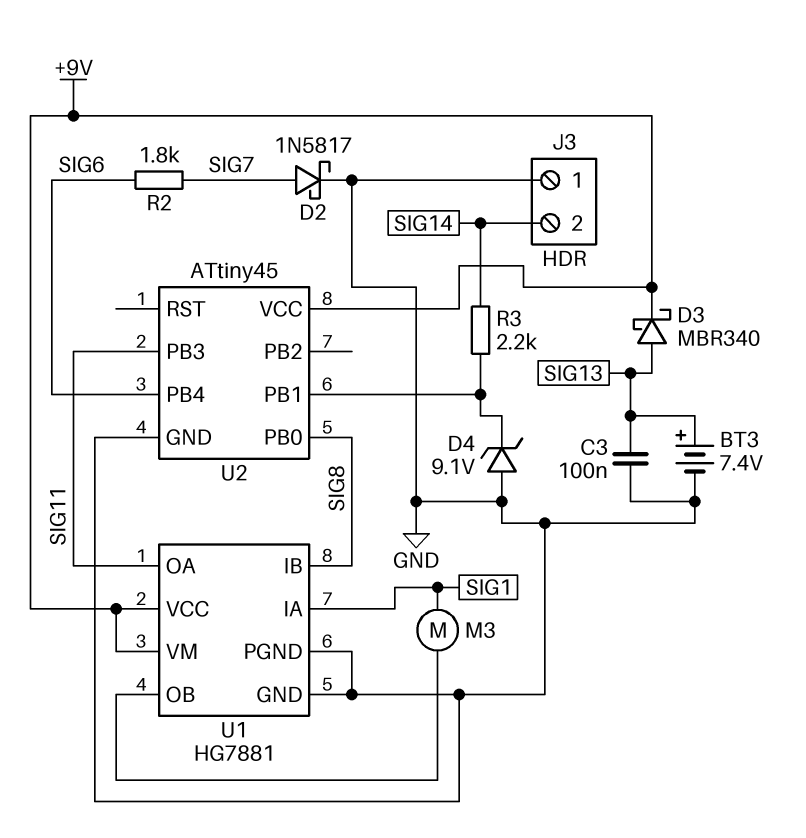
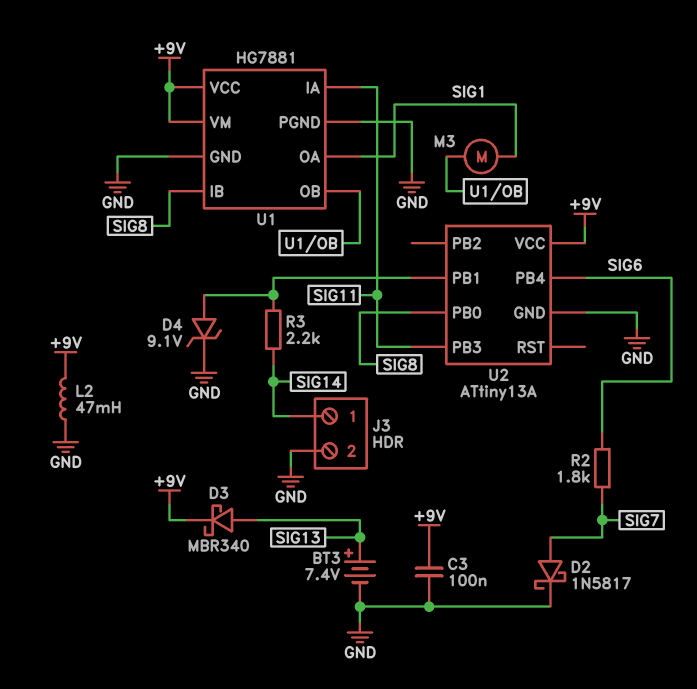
C3: 100nF (GND, SIG13) -> 100nF (+9V, GND)
D4: zener 9.1V (A GND, K U2/PB1) -> zener 9.1V (A U2/PB1, K GND)
J3 pin 1: GND -> SIG14
J3 pin 2: SIG14 -> GND
L2: none -> 47mH (+9V, GND)
U1 pin IA: SIG1 -> SIG11
U1 pin OA: SIG11 -> SIG1
U2: ATtiny45 -> ATtiny13A

